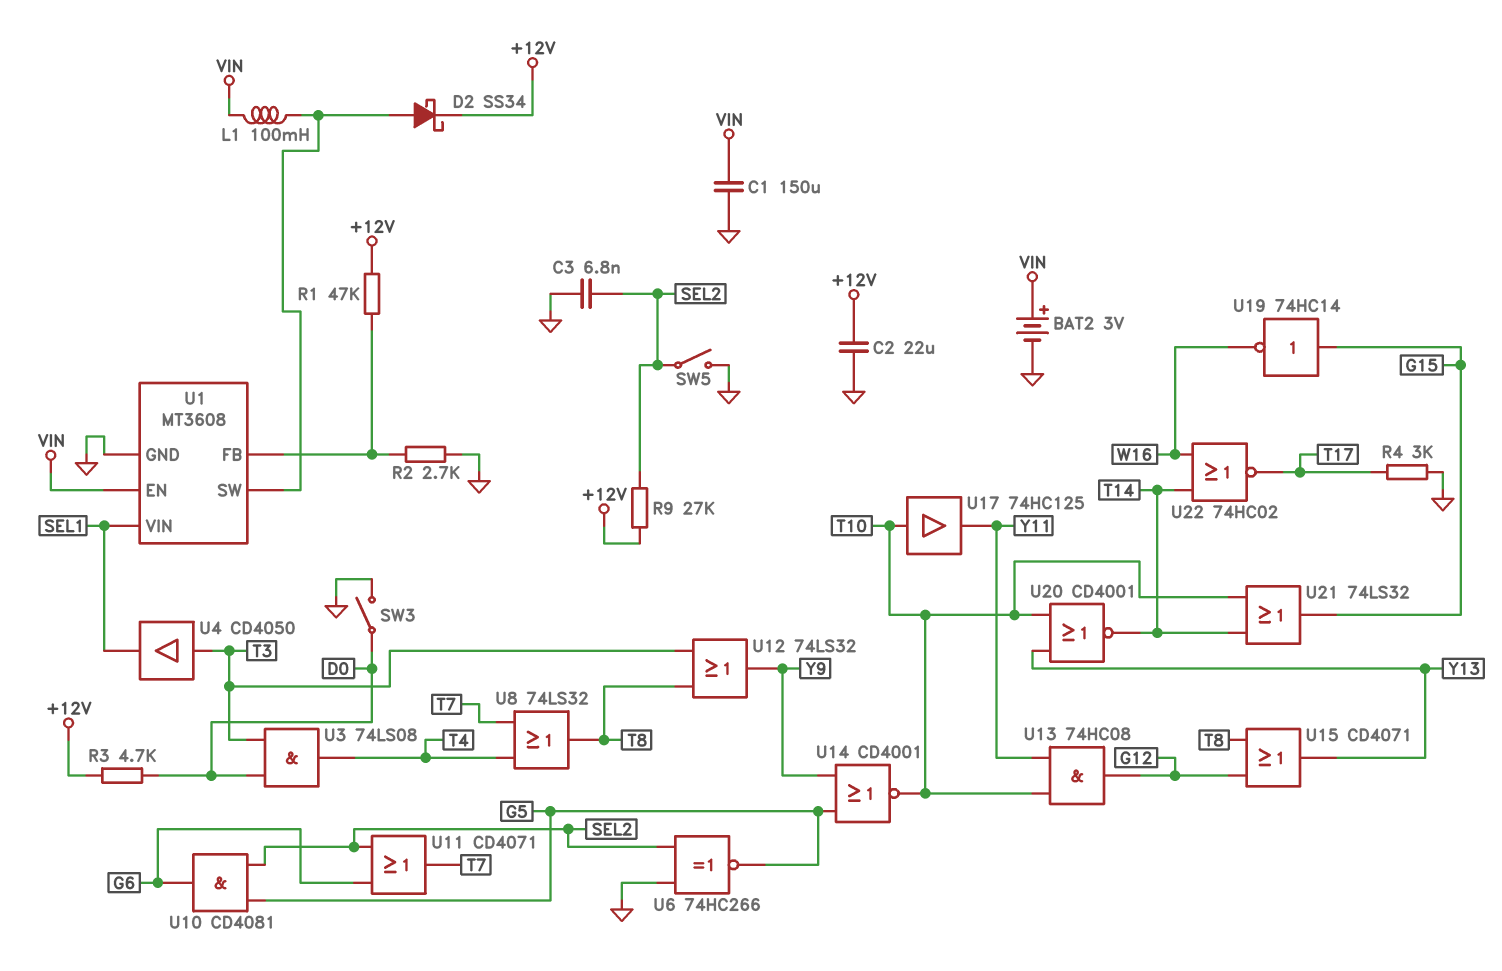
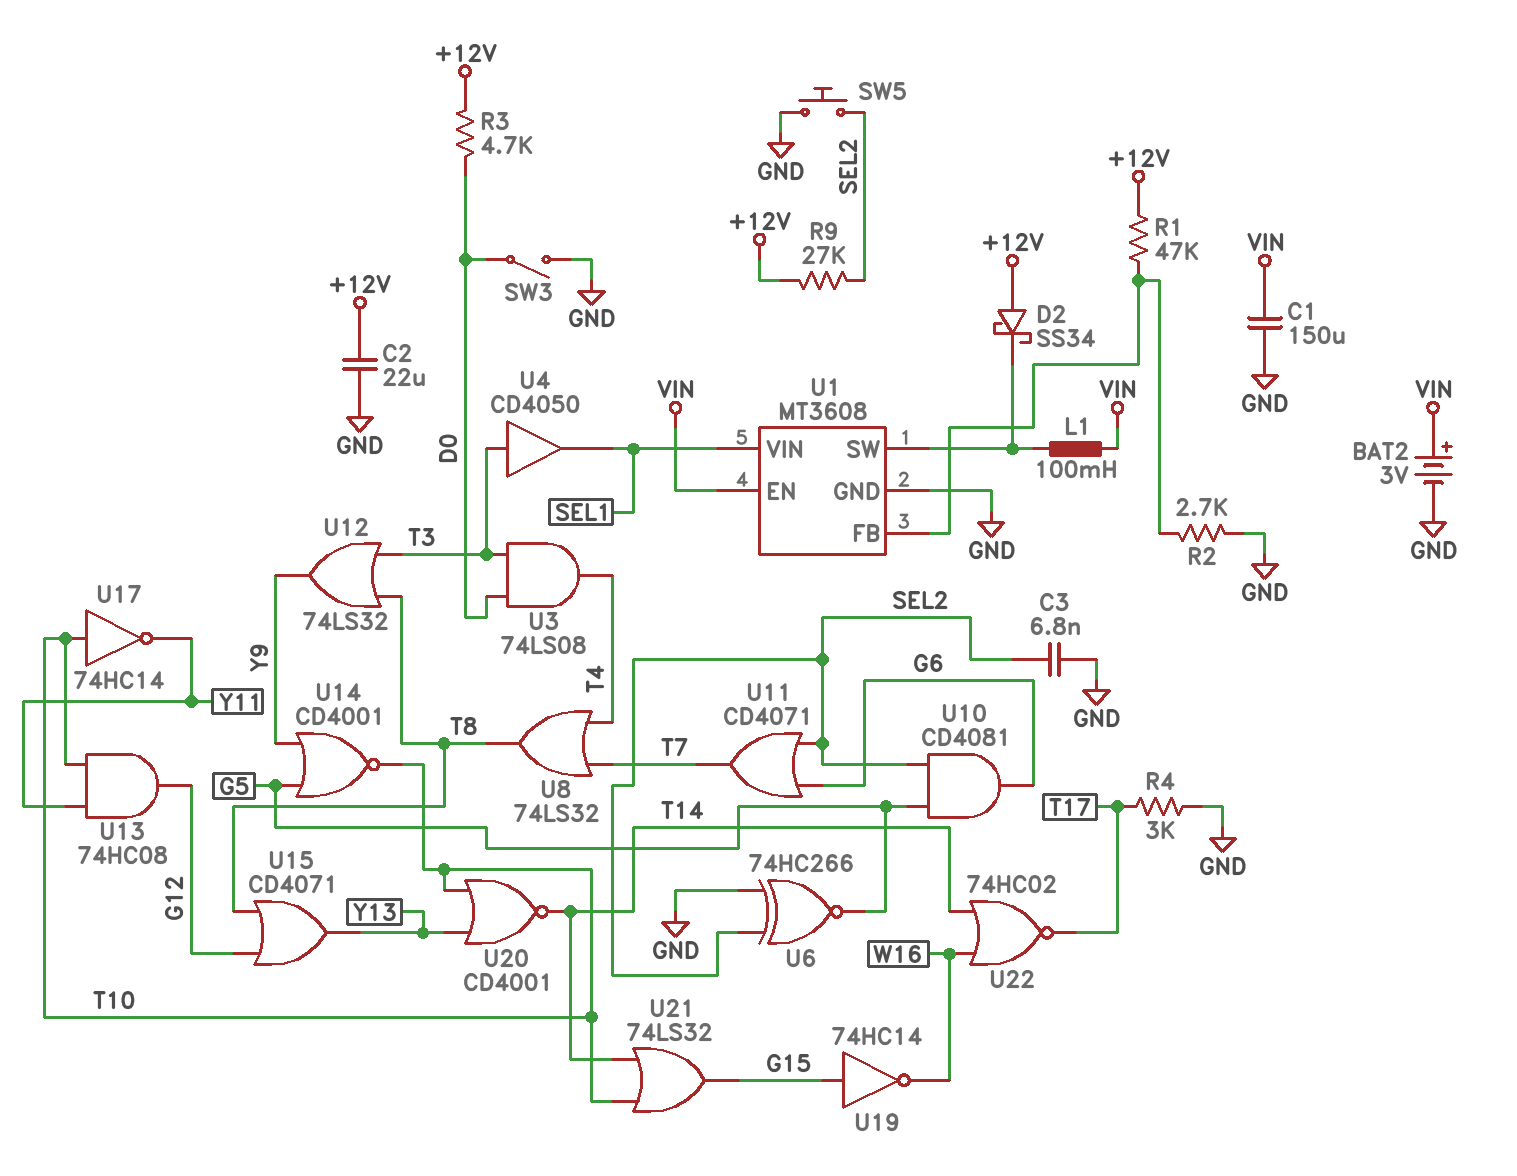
D2: schottky SS34 (A U1/SW, K +12V) -> schottky SS34 (A +12V, K U1/SW)
SW5: switch (GND, SEL2) -> button (GND, SEL2)
U17: buffer 74HC125 (in T10, out Y11) -> NOT 74HC14 (in T10, out Y11)

